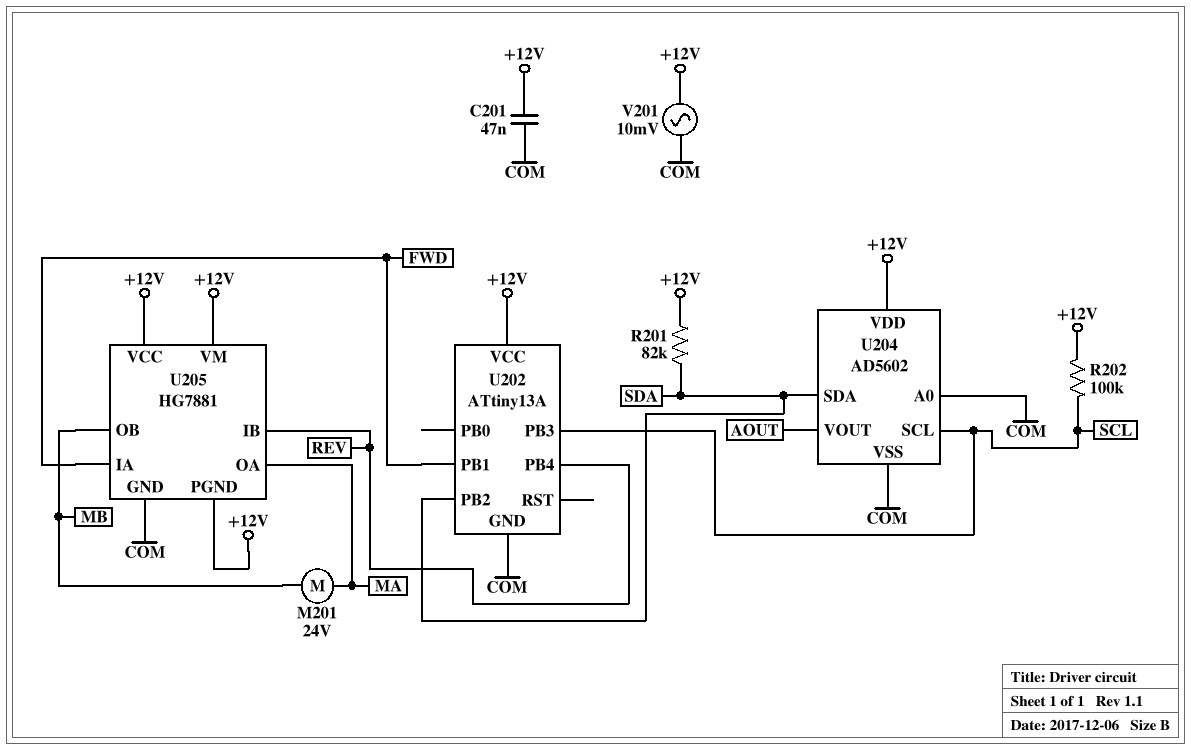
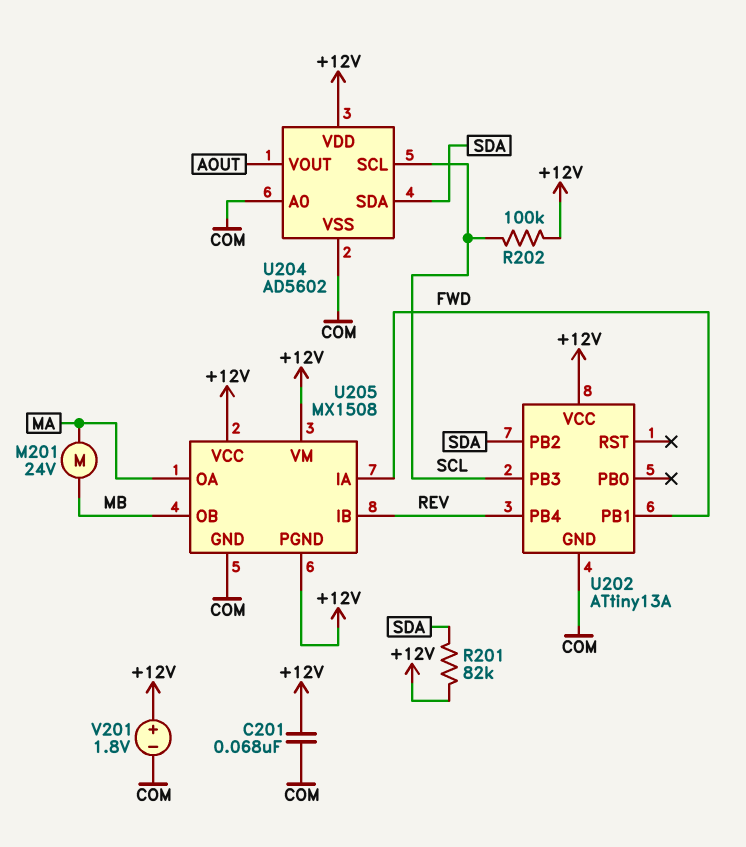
C201: 47nF (+12V, COM) -> 68nF (+12V, COM)
U205: HG7881 -> MX1508
V201: AC 10mV (+12V, COM) -> 1.8V (plus +12V, minus COM)

